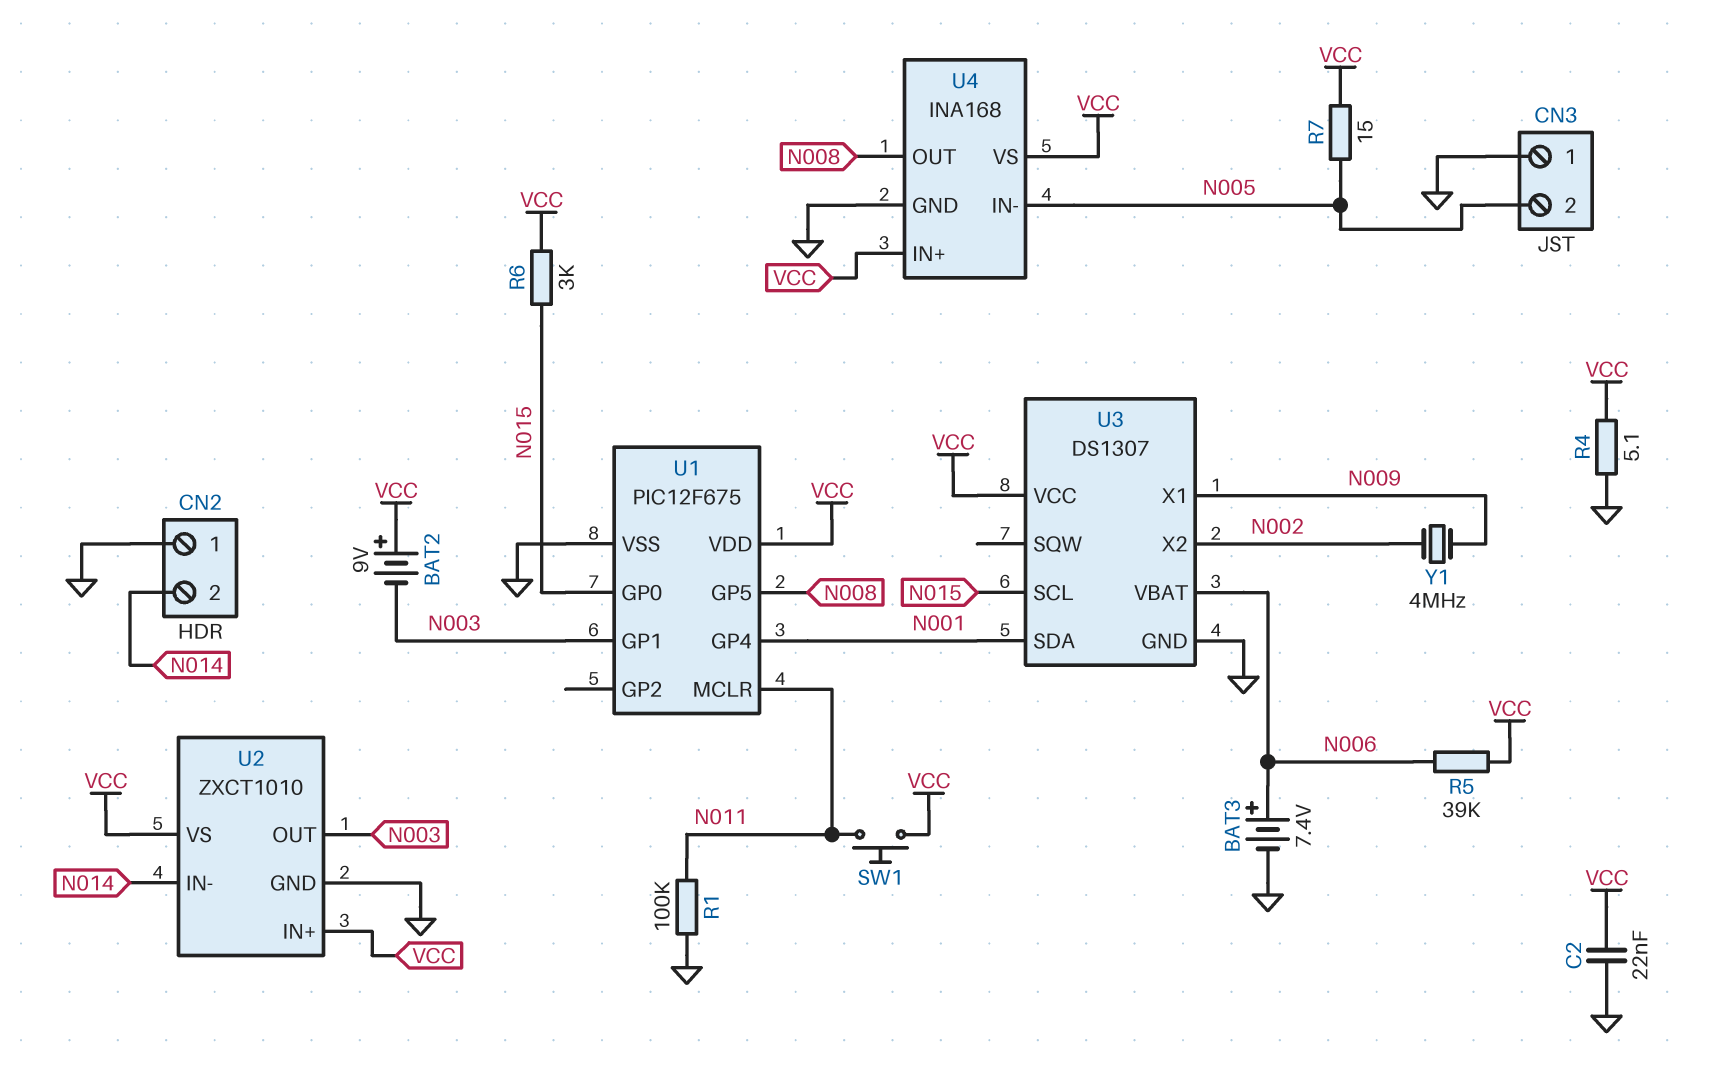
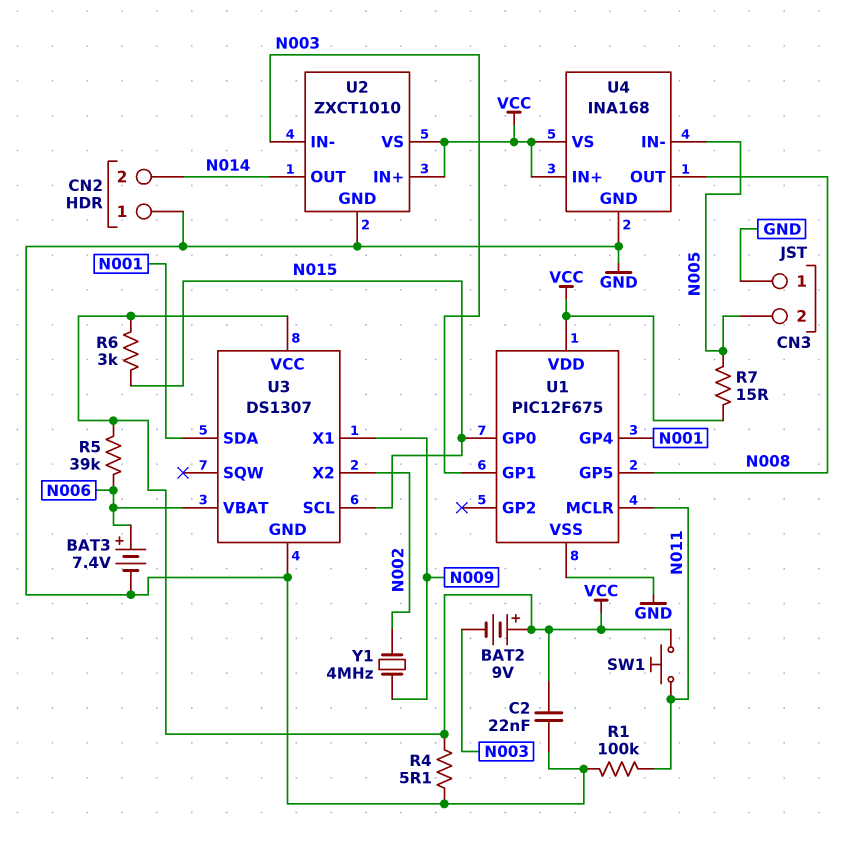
U2 pin IN-: N014 -> N003
U2 pin OUT: N003 -> N014

